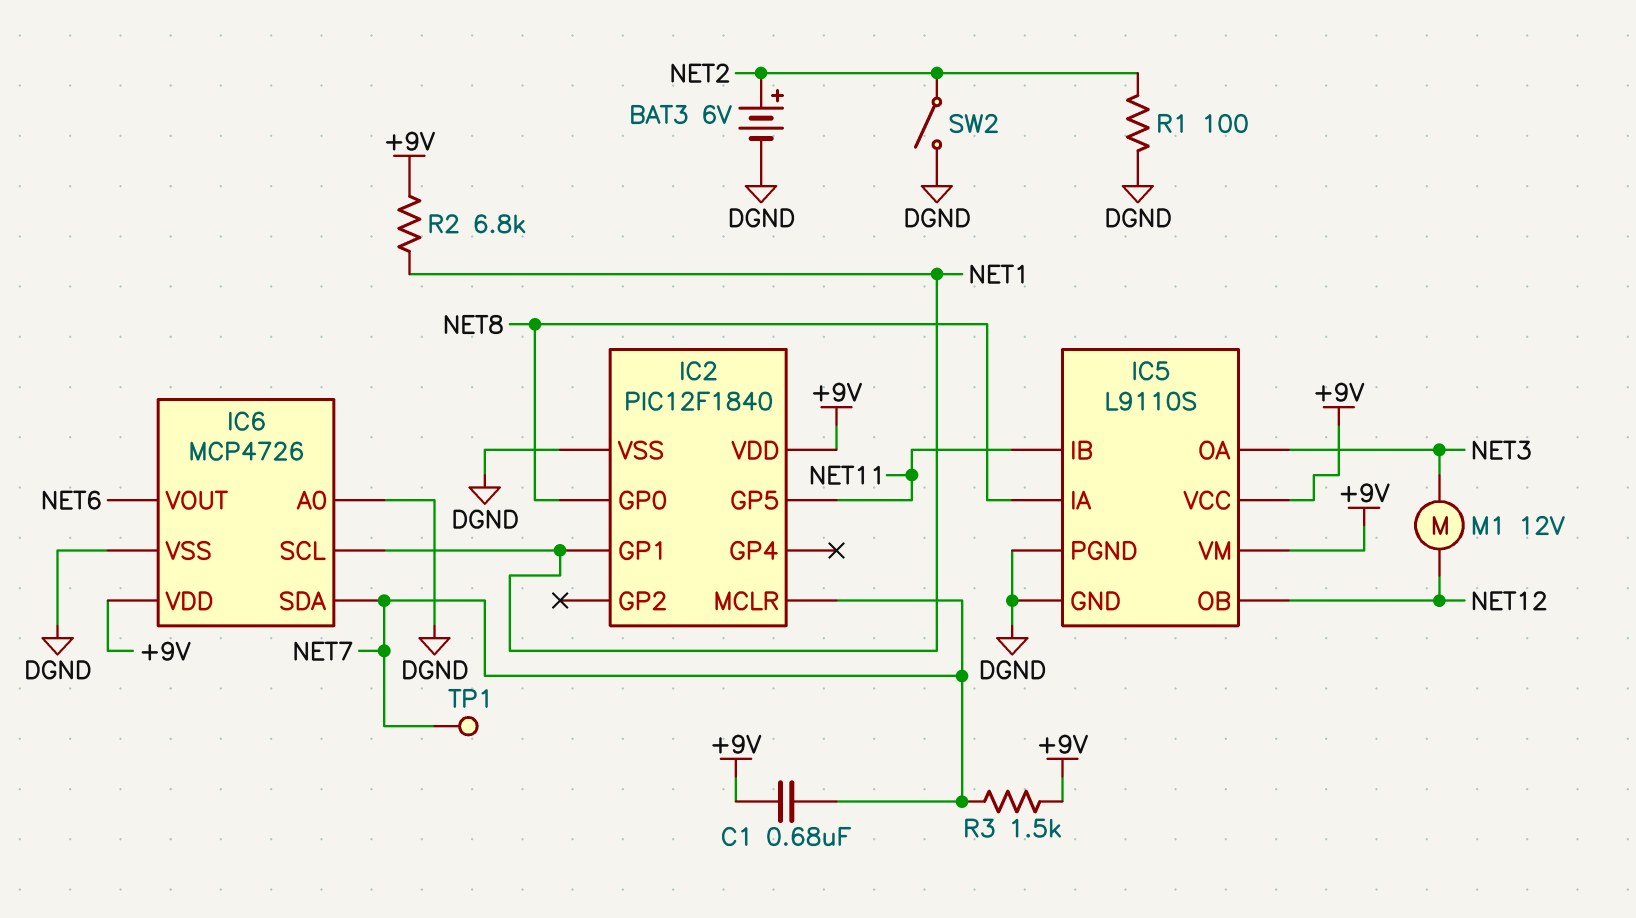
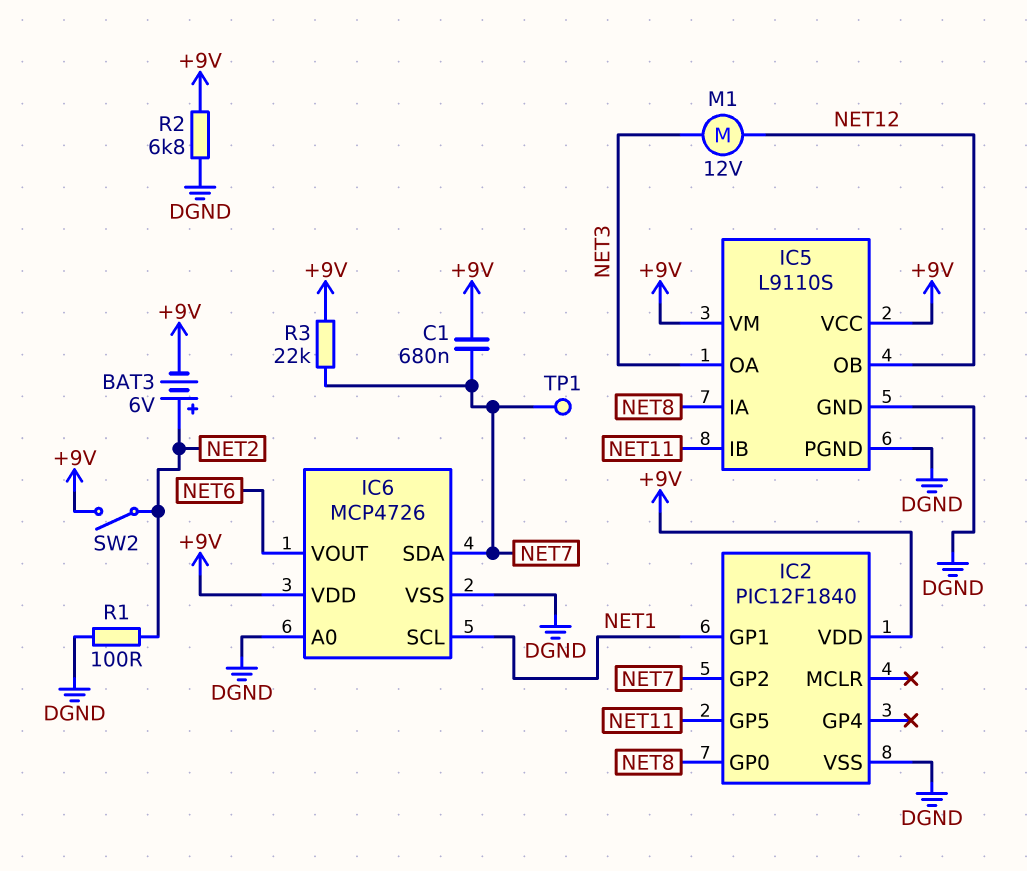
BAT3: 6V (plus NET2, minus DGND) -> 6V (plus NET2, minus +9V)
IC2 pin GP2: none -> NET7
IC2 pin MCLR: NET7 -> none
R2: 6.8k (+9V, NET1) -> 6.8k (+9V, DGND)
R3: 1.5k (+9V, NET7) -> 22k (+9V, NET7)
SW2: switch (DGND, NET2) -> switch (+9V, NET2)

